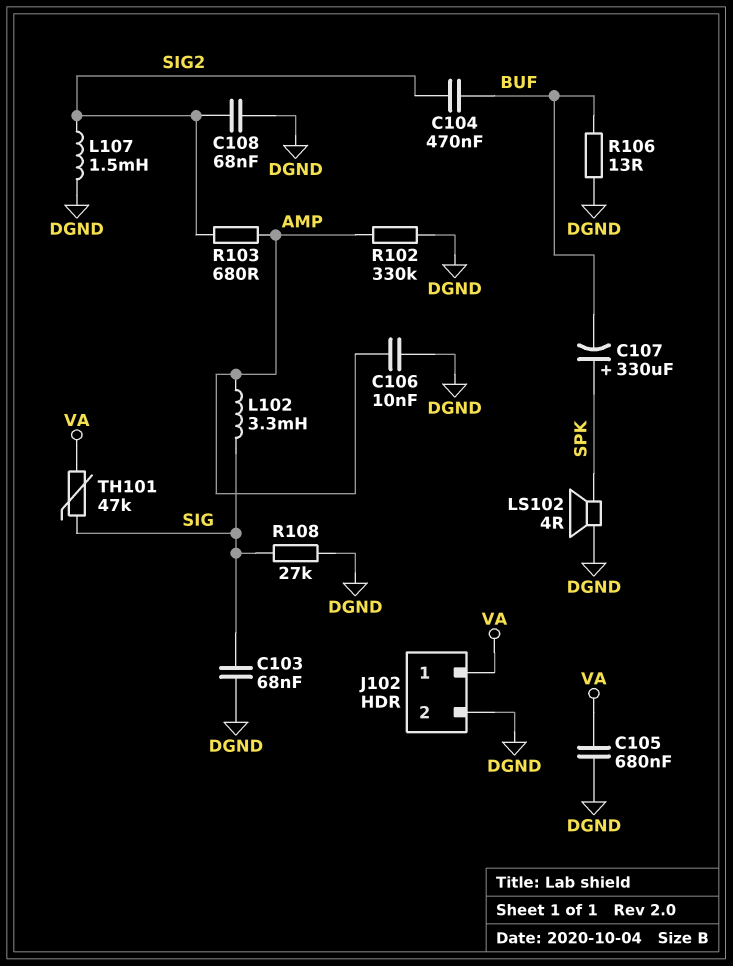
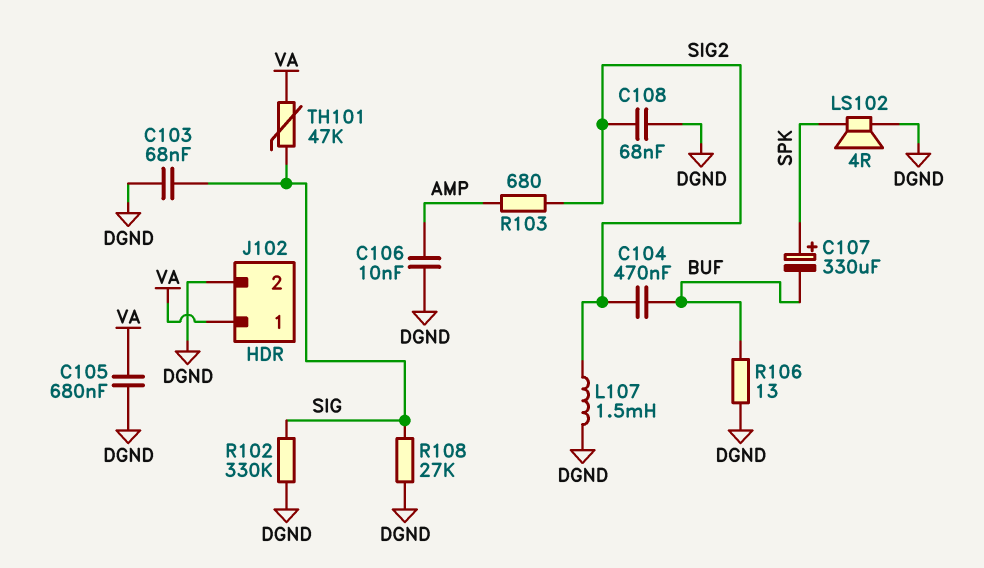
L102: 3.3mH (AMP, SIG) -> none
R102: 330k (AMP, DGND) -> 330k (DGND, SIG)

